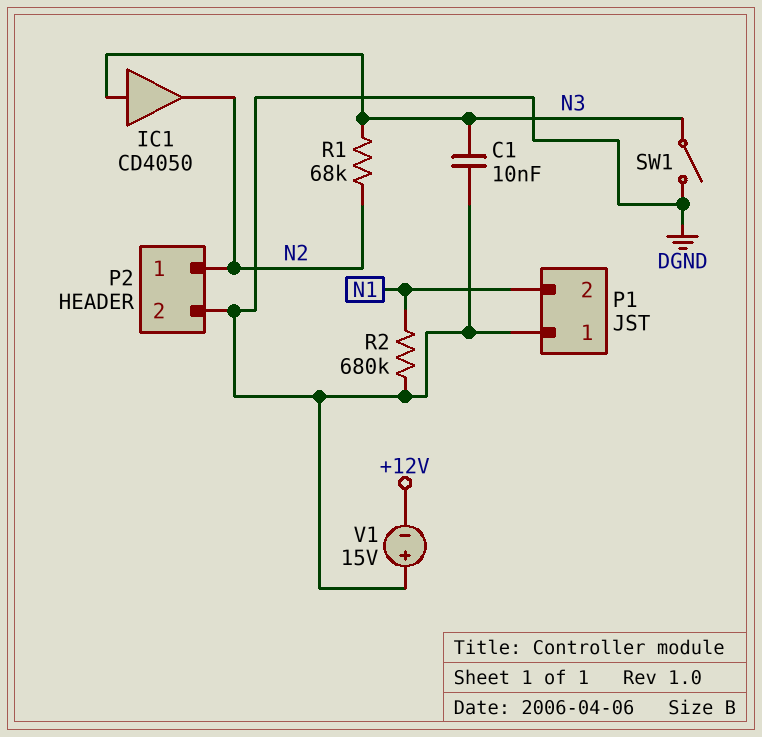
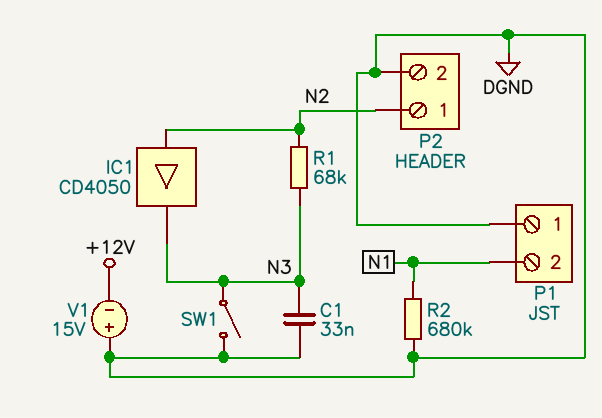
C1: 10nF (DGND, N3) -> 33nF (DGND, N3)
IC1: buffer CD4050 (in N3, out N2) -> buffer CD4050 (in N2, out N3)

